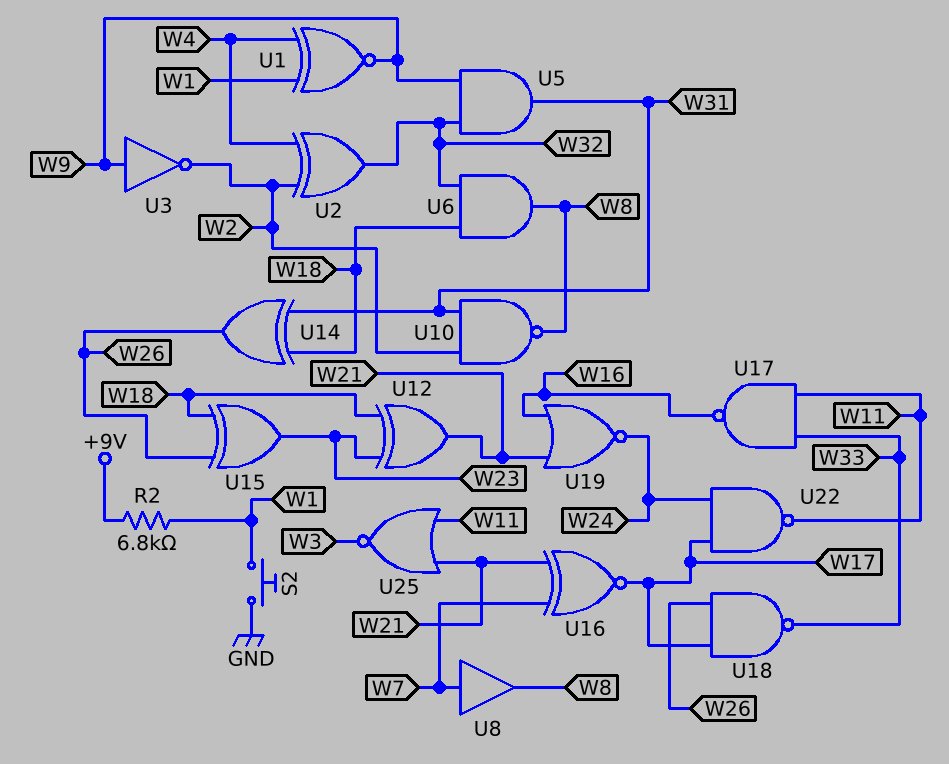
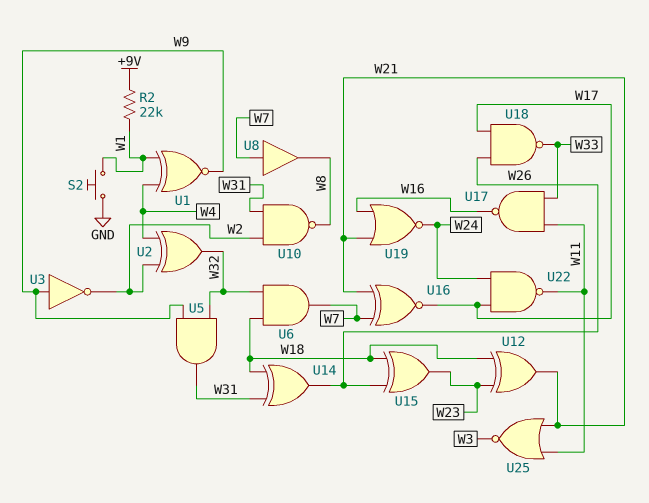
R2: 6.8k (+9V, W1) -> 22k (+9V, W1)
U6: AND (in W18, in W32, out W8) -> AND (in W18, in W32, out W7)

